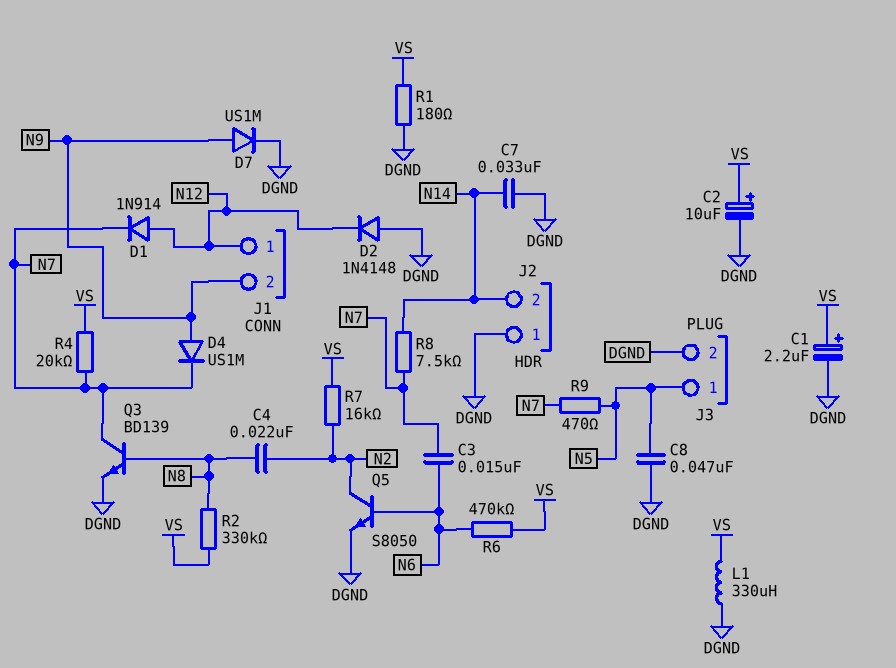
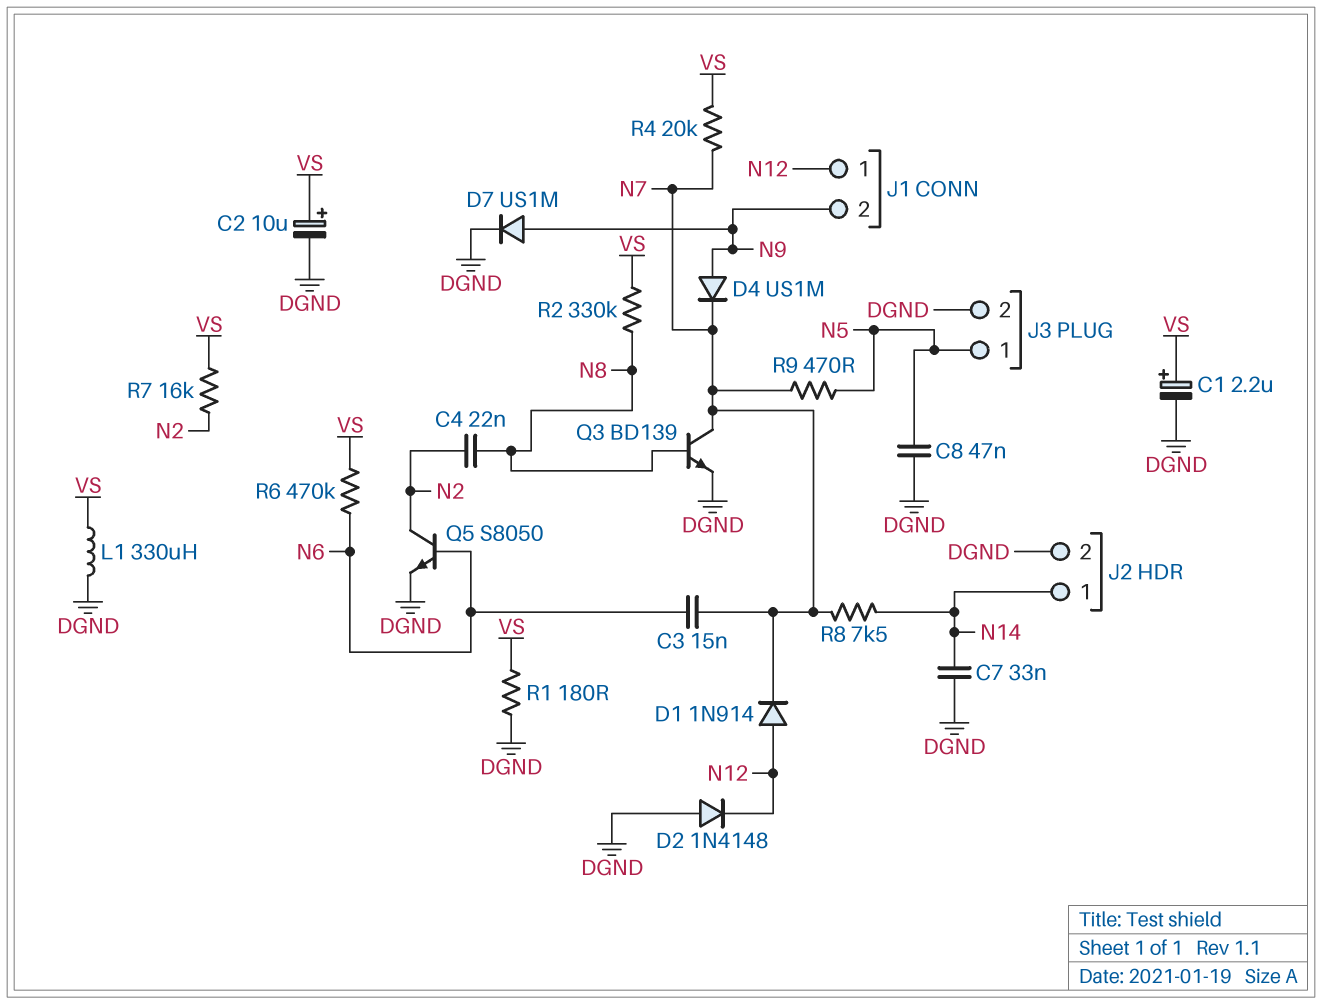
J2 pin 1: DGND -> N14
J2 pin 2: N14 -> DGND

